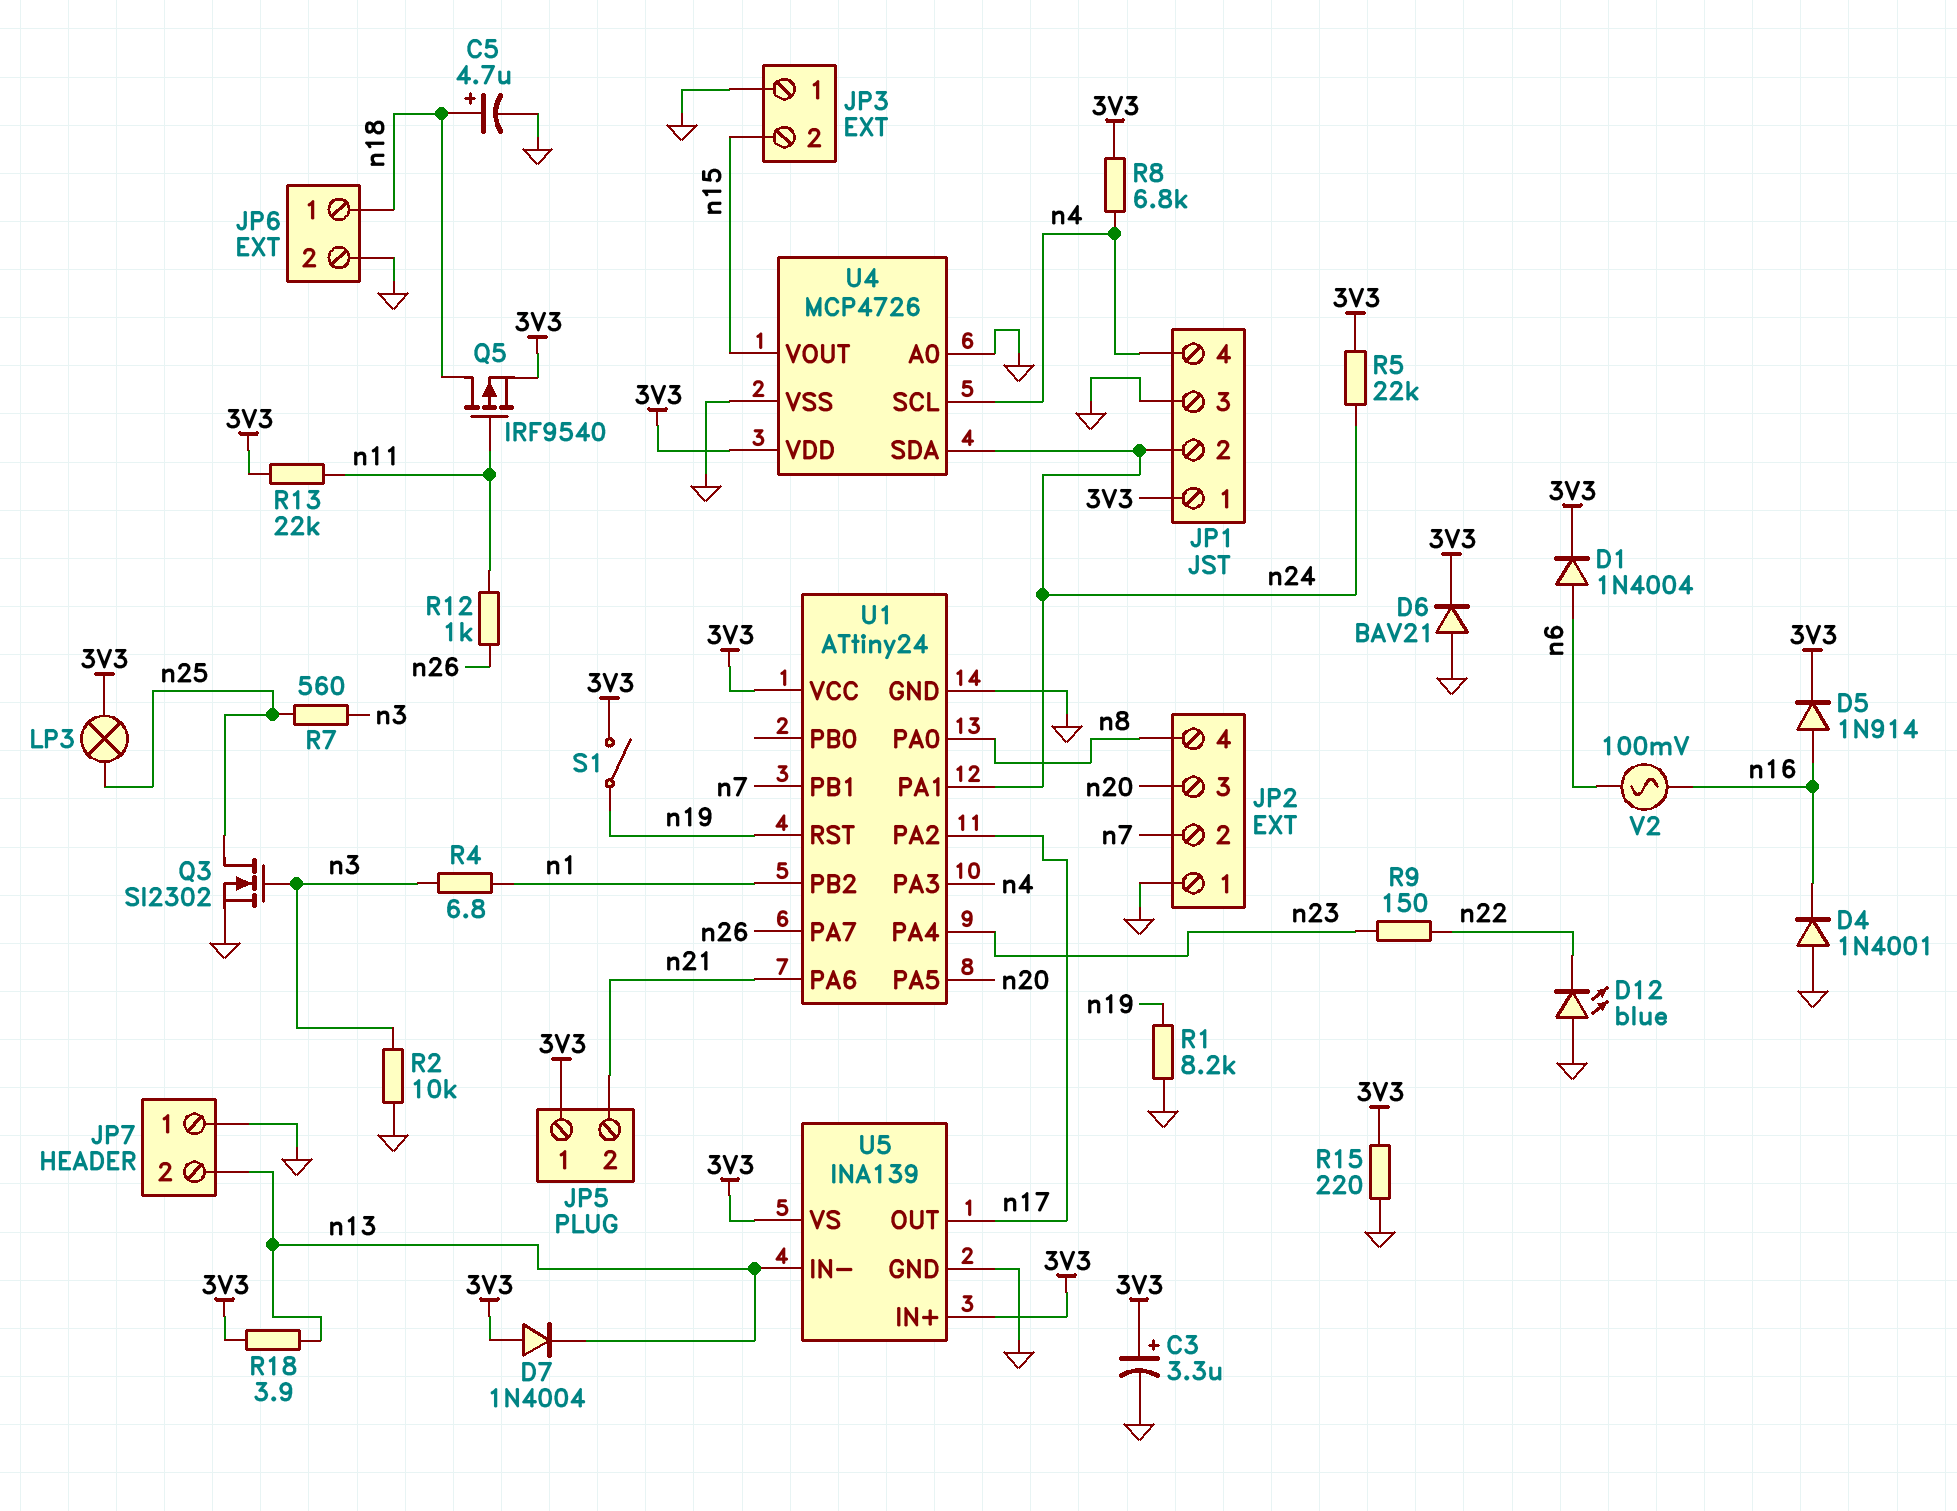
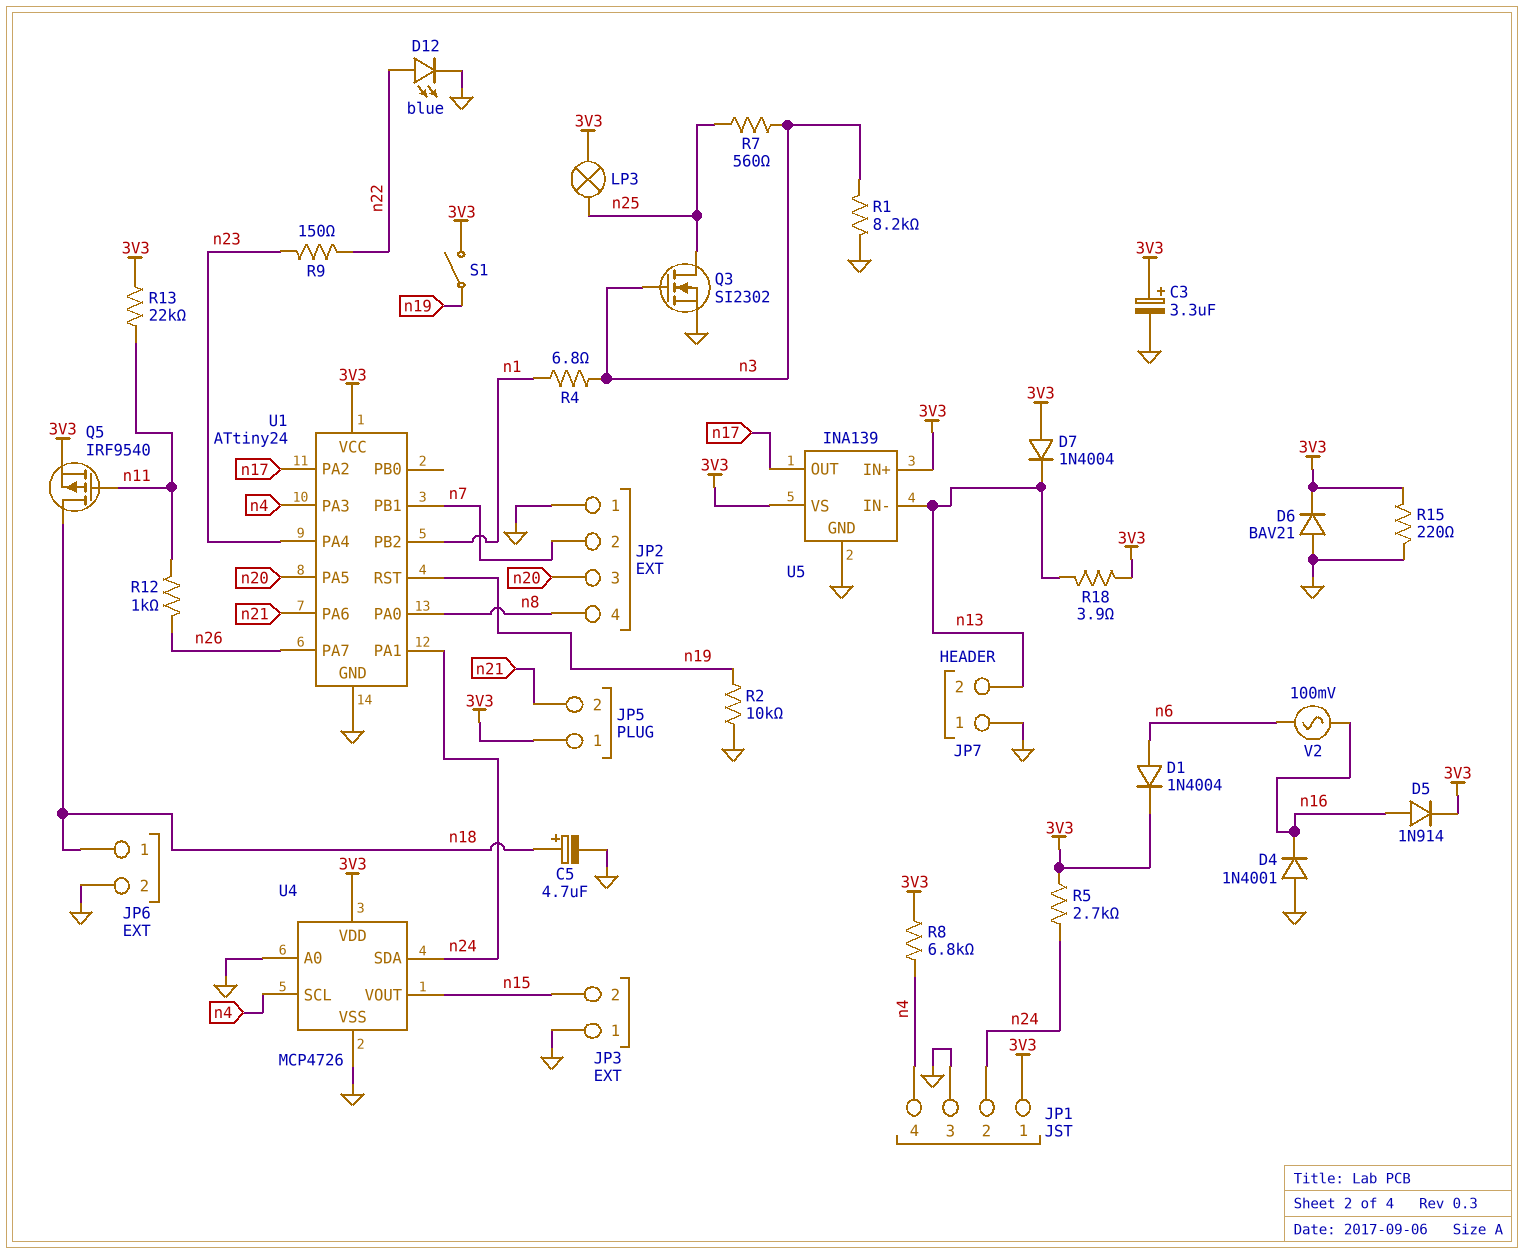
D12: LED blue (A GND, K n22) -> LED blue (A n22, K GND)
R1: 8.2k (GND, n19) -> 8.2k (GND, n3)
R2: 10k (GND, n3) -> 10k (GND, n19)
R5: 22k (3V3, n24) -> 2.7k (3V3, n24)

